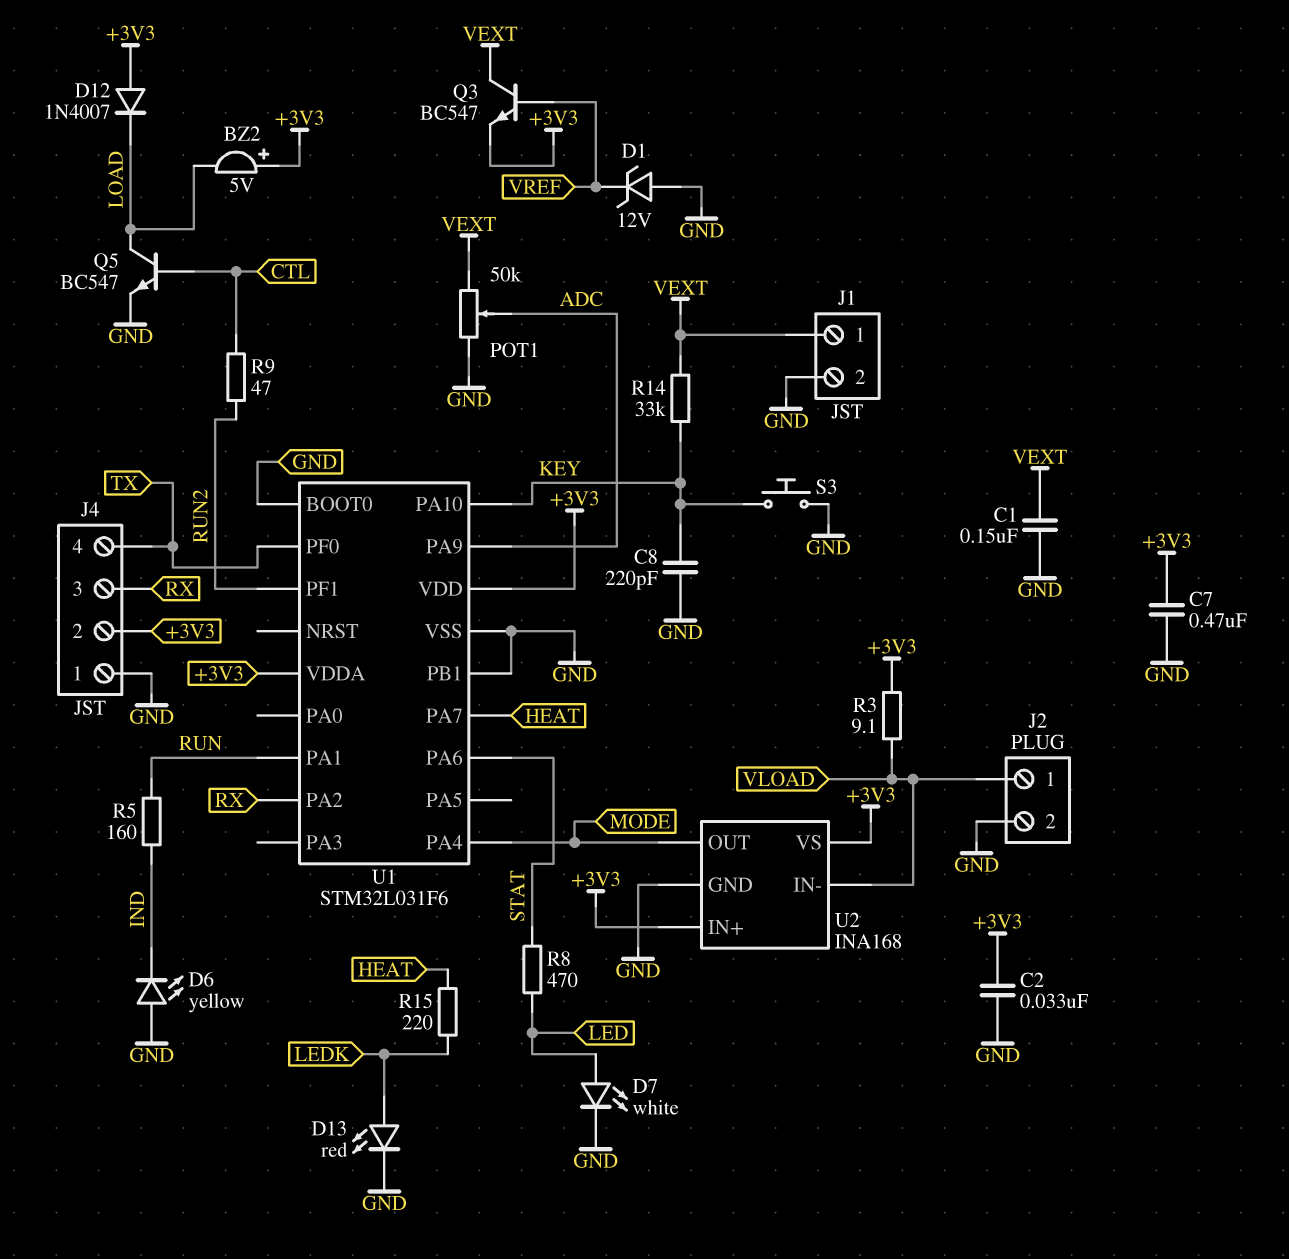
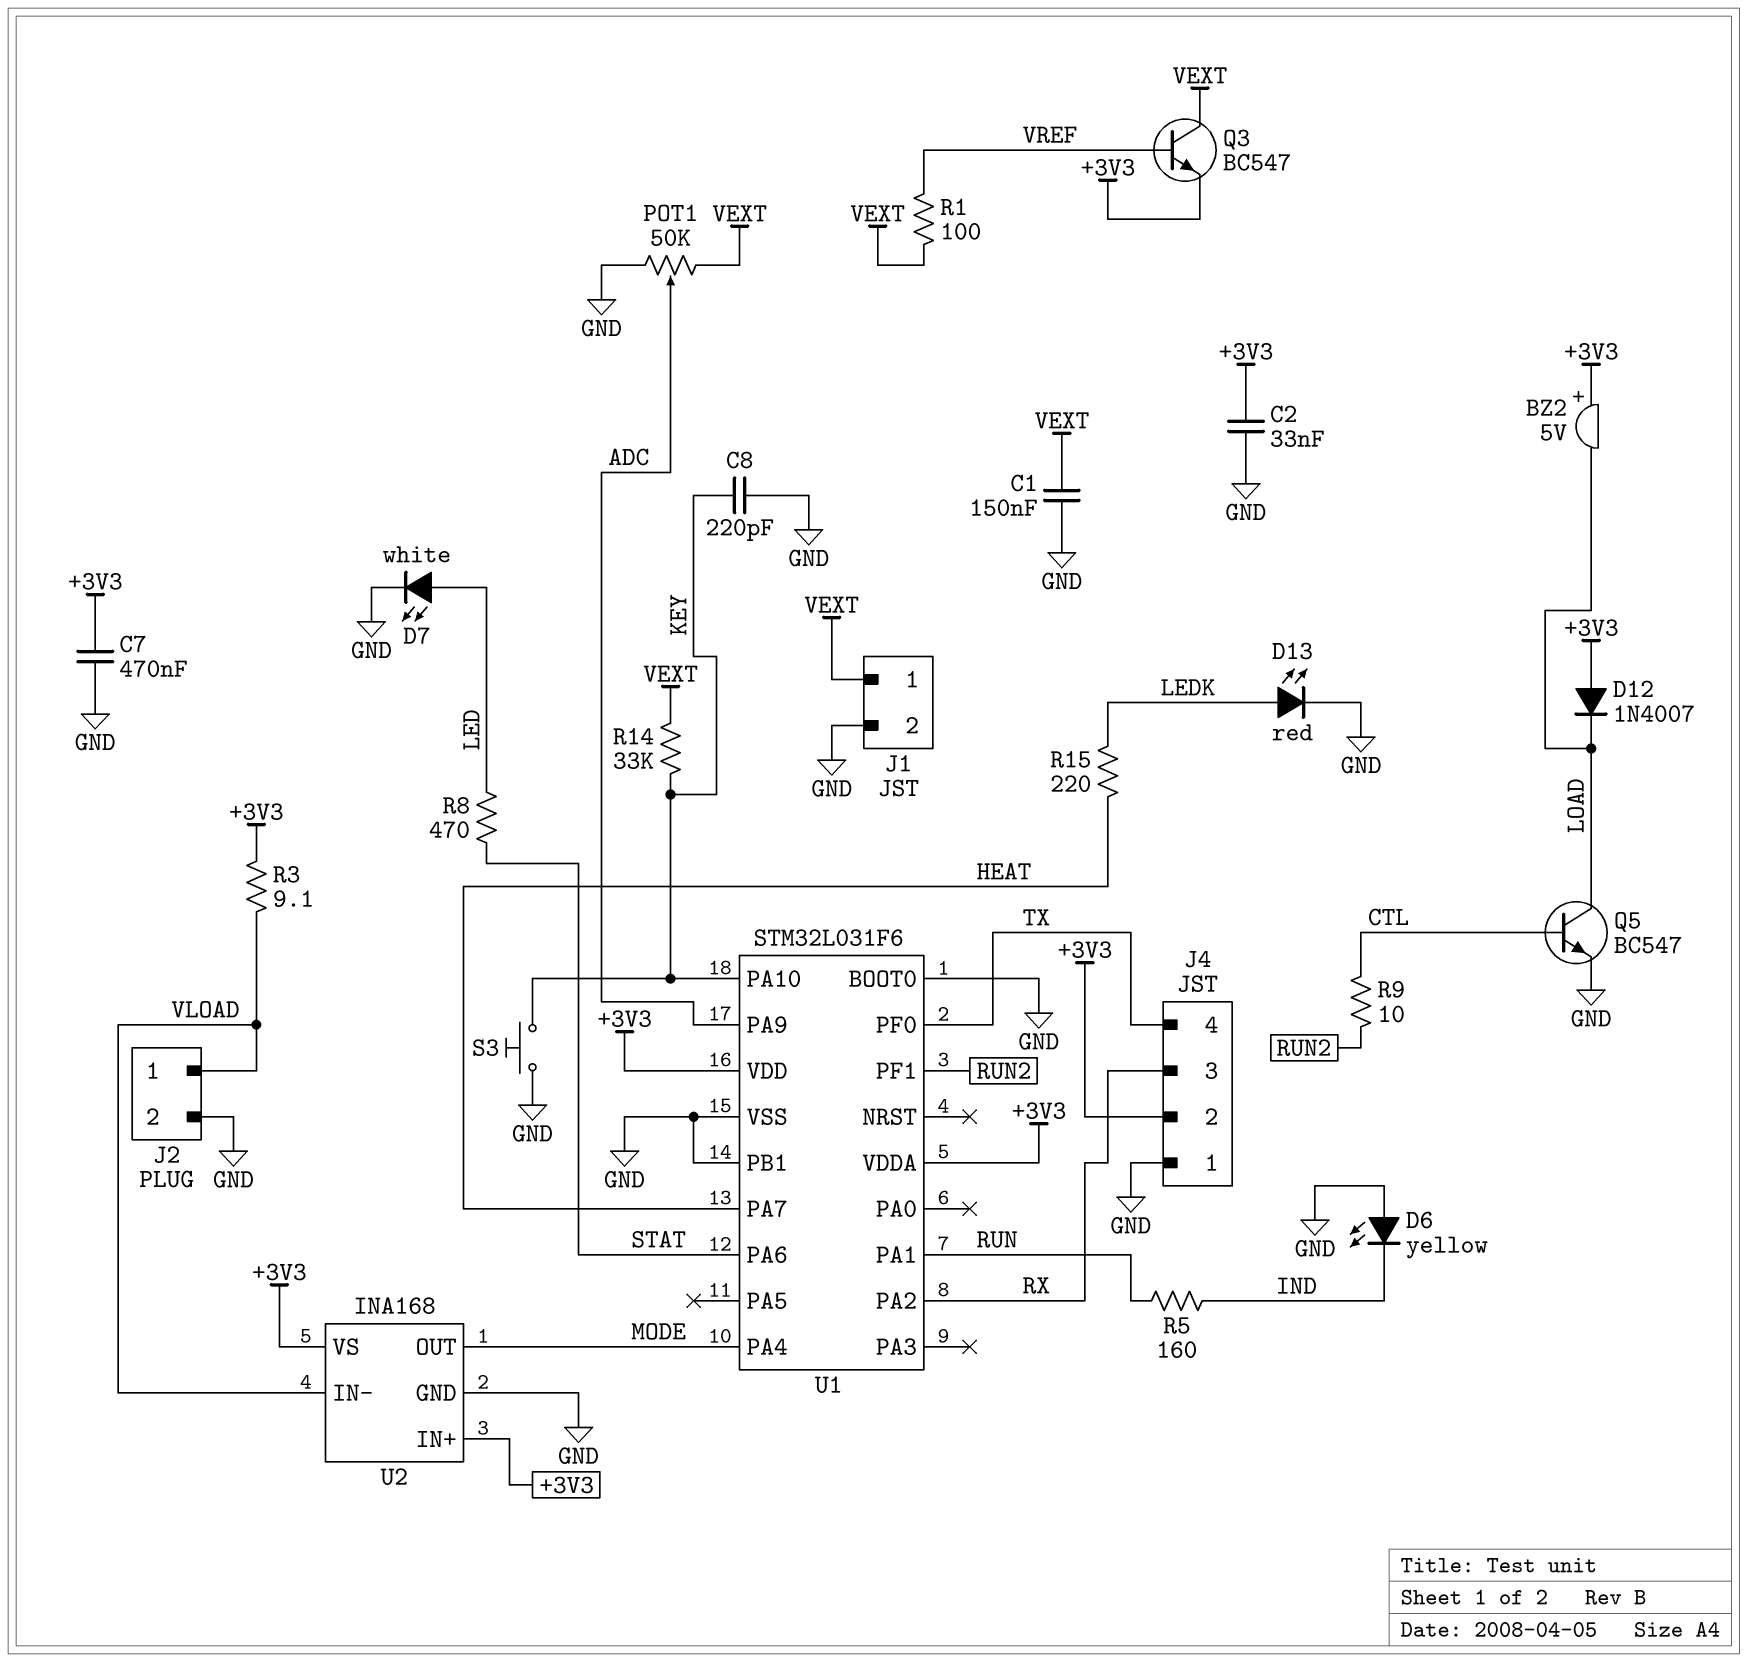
D1: zener 12V (A GND, K VREF) -> none
R1: none -> 100 (VEXT, VREF)
R9: 47 (CTL, RUN2) -> 10 (CTL, RUN2)

